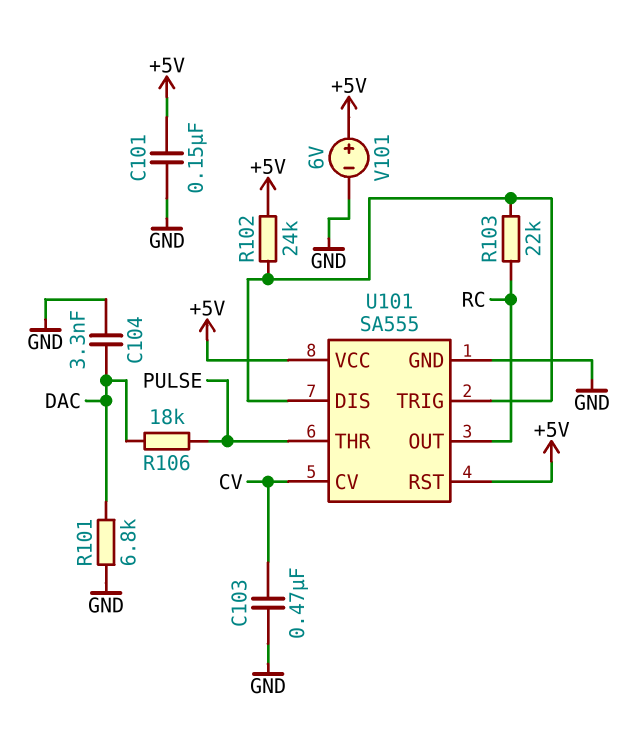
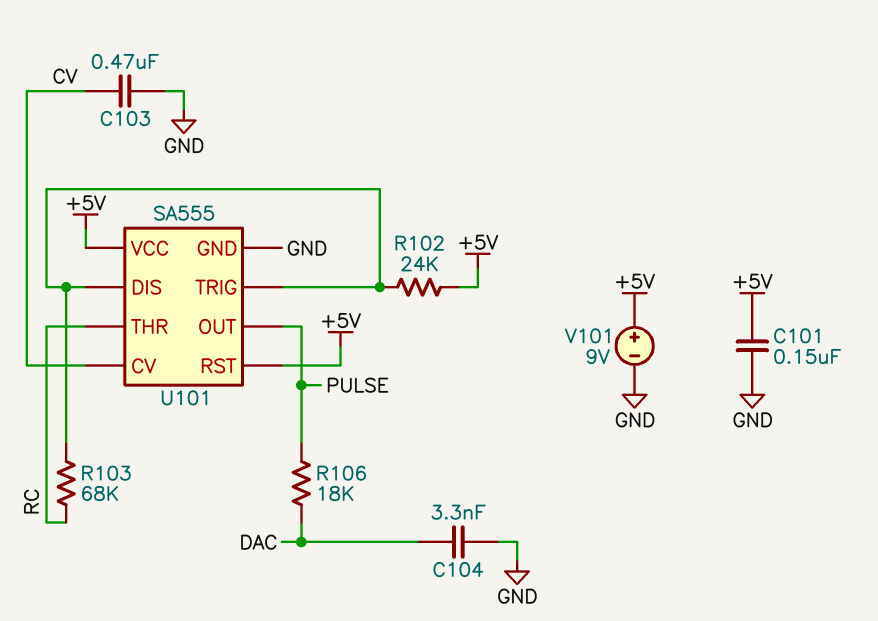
R101: 6.8k (DAC, GND) -> none
R103: 22k (RC, U101/DIS) -> 68k (RC, U101/DIS)
U101 pin OUT: RC -> PULSE
U101 pin THR: PULSE -> RC
V101: 6V (plus +5V, minus GND) -> 9V (plus +5V, minus GND)

